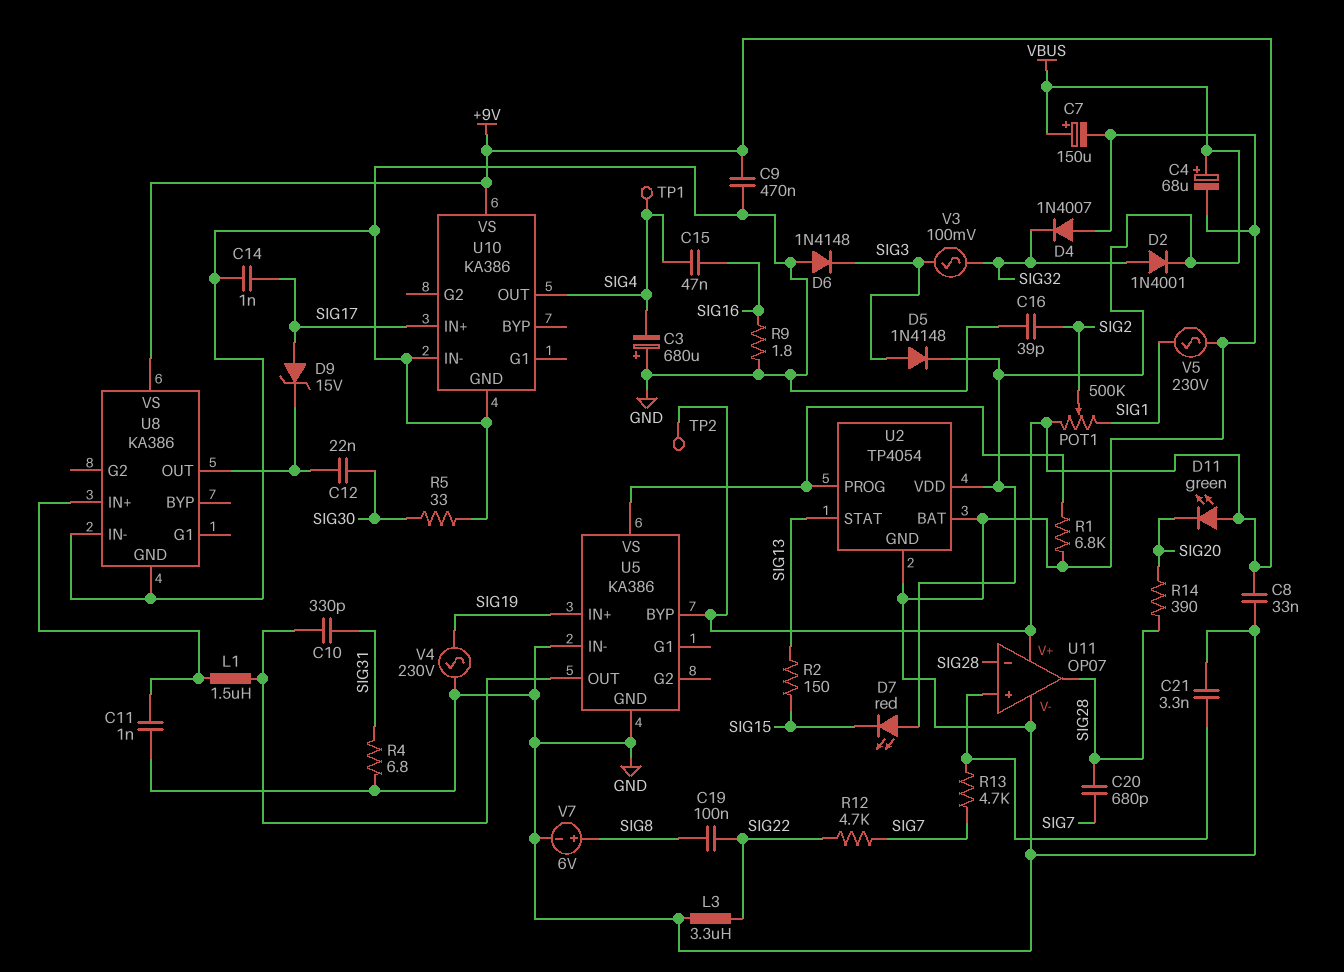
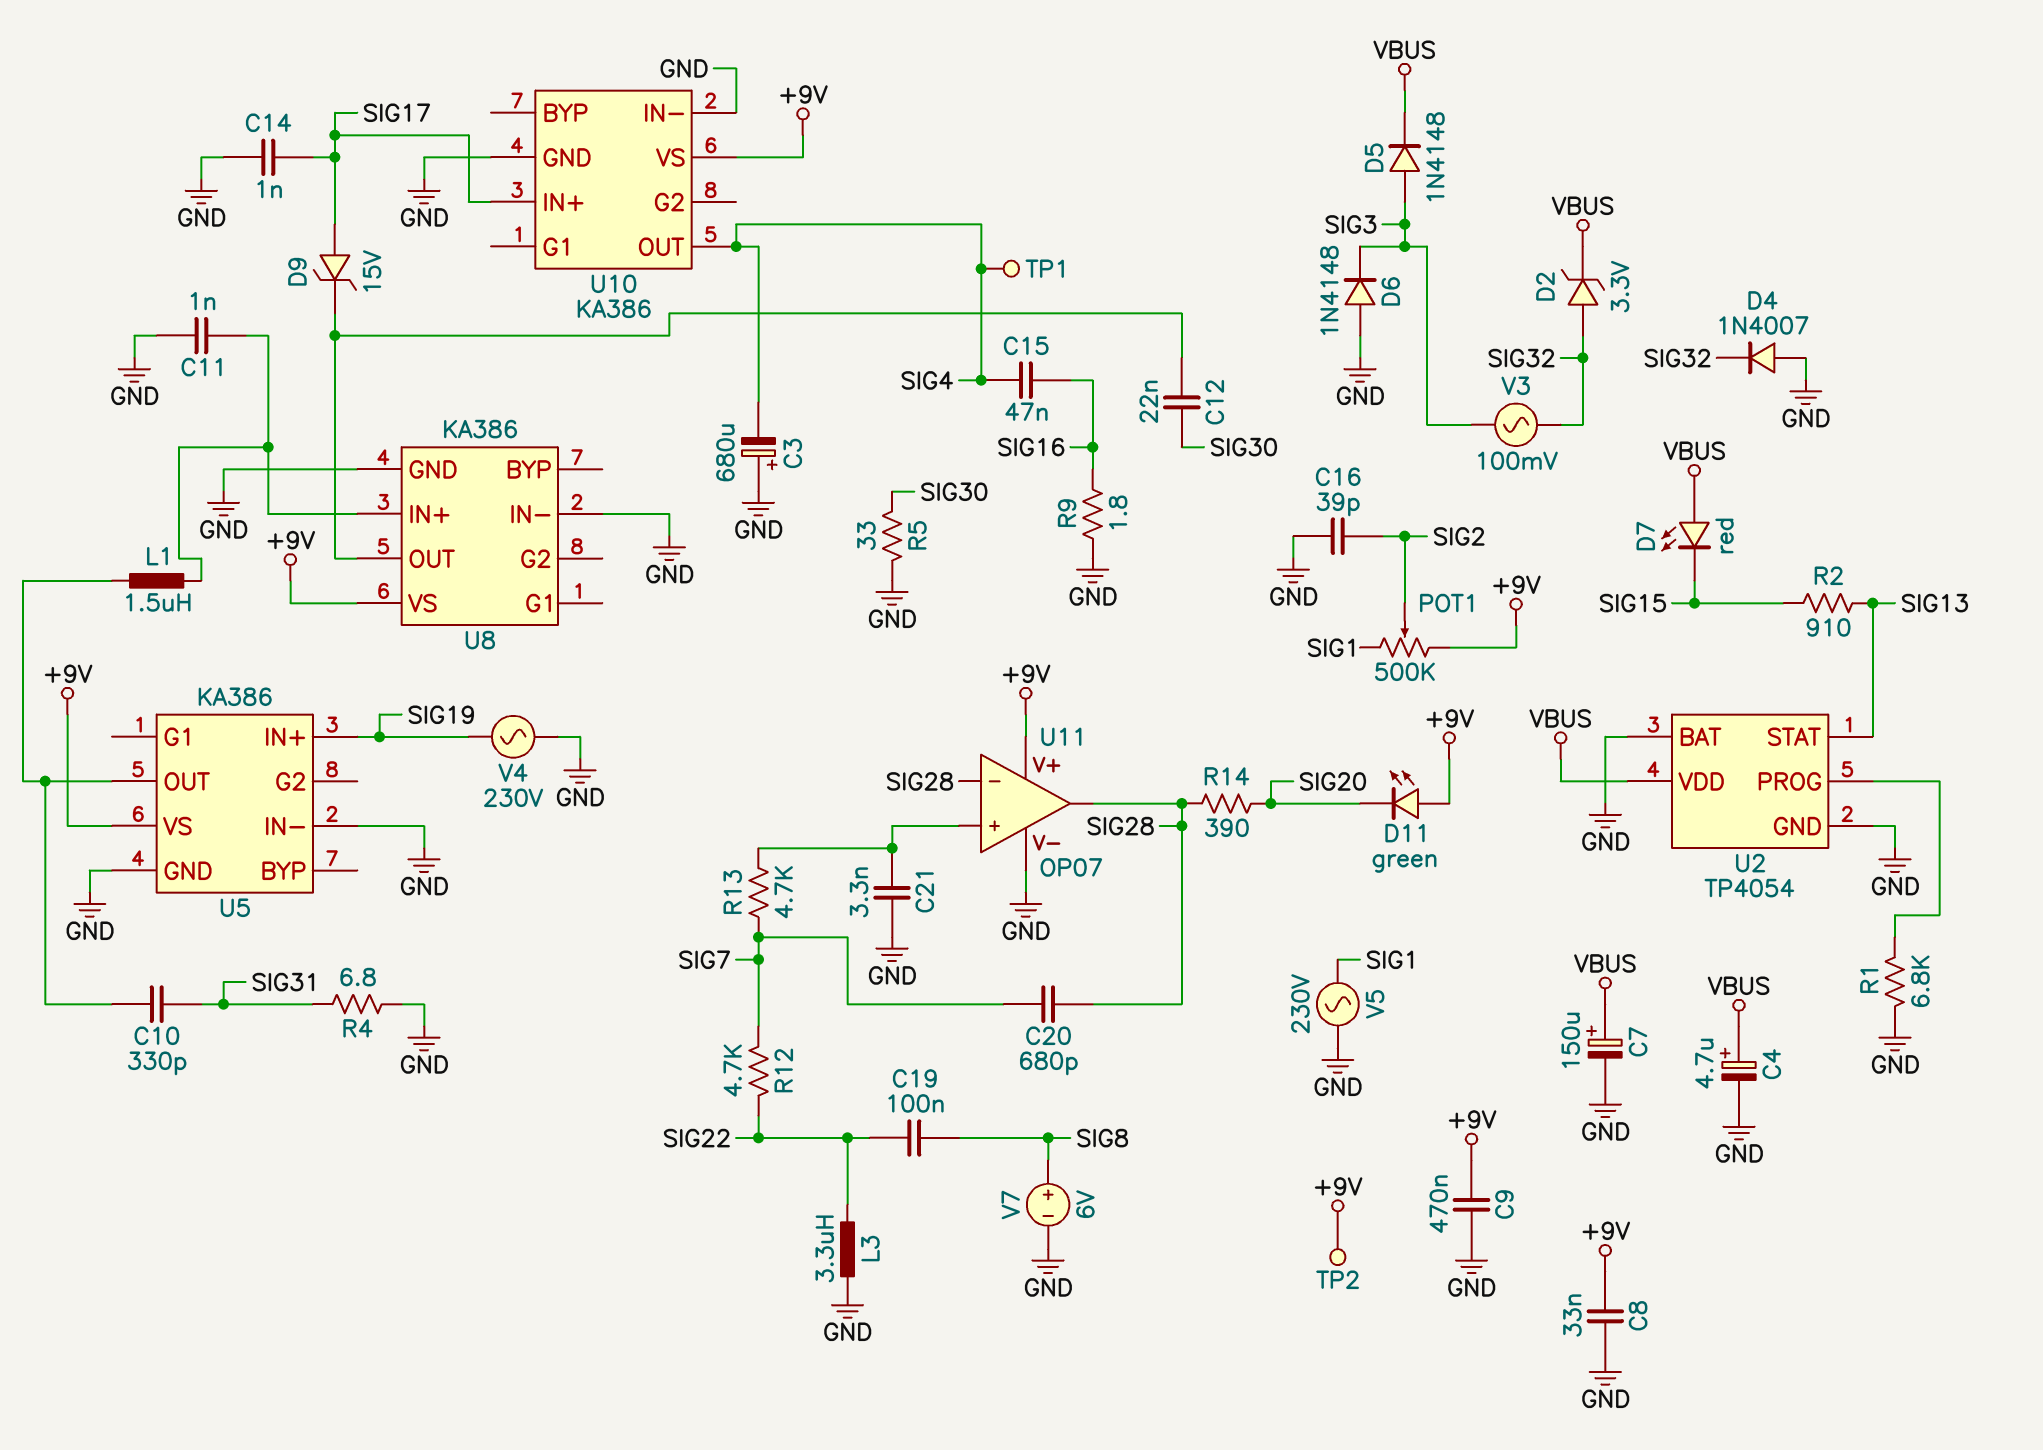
C4: 68uF (plus VBUS, minus GND) -> 4.7uF (plus VBUS, minus GND)
D2: diode 1N4001 (A SIG32, K VBUS) -> zener 3.3V (A SIG32, K VBUS)
R2: 150 (SIG13, SIG15) -> 910 (SIG13, SIG15)
U5 pin BYP: +9V -> none
U5 pin VS: U2/PROG -> +9V

